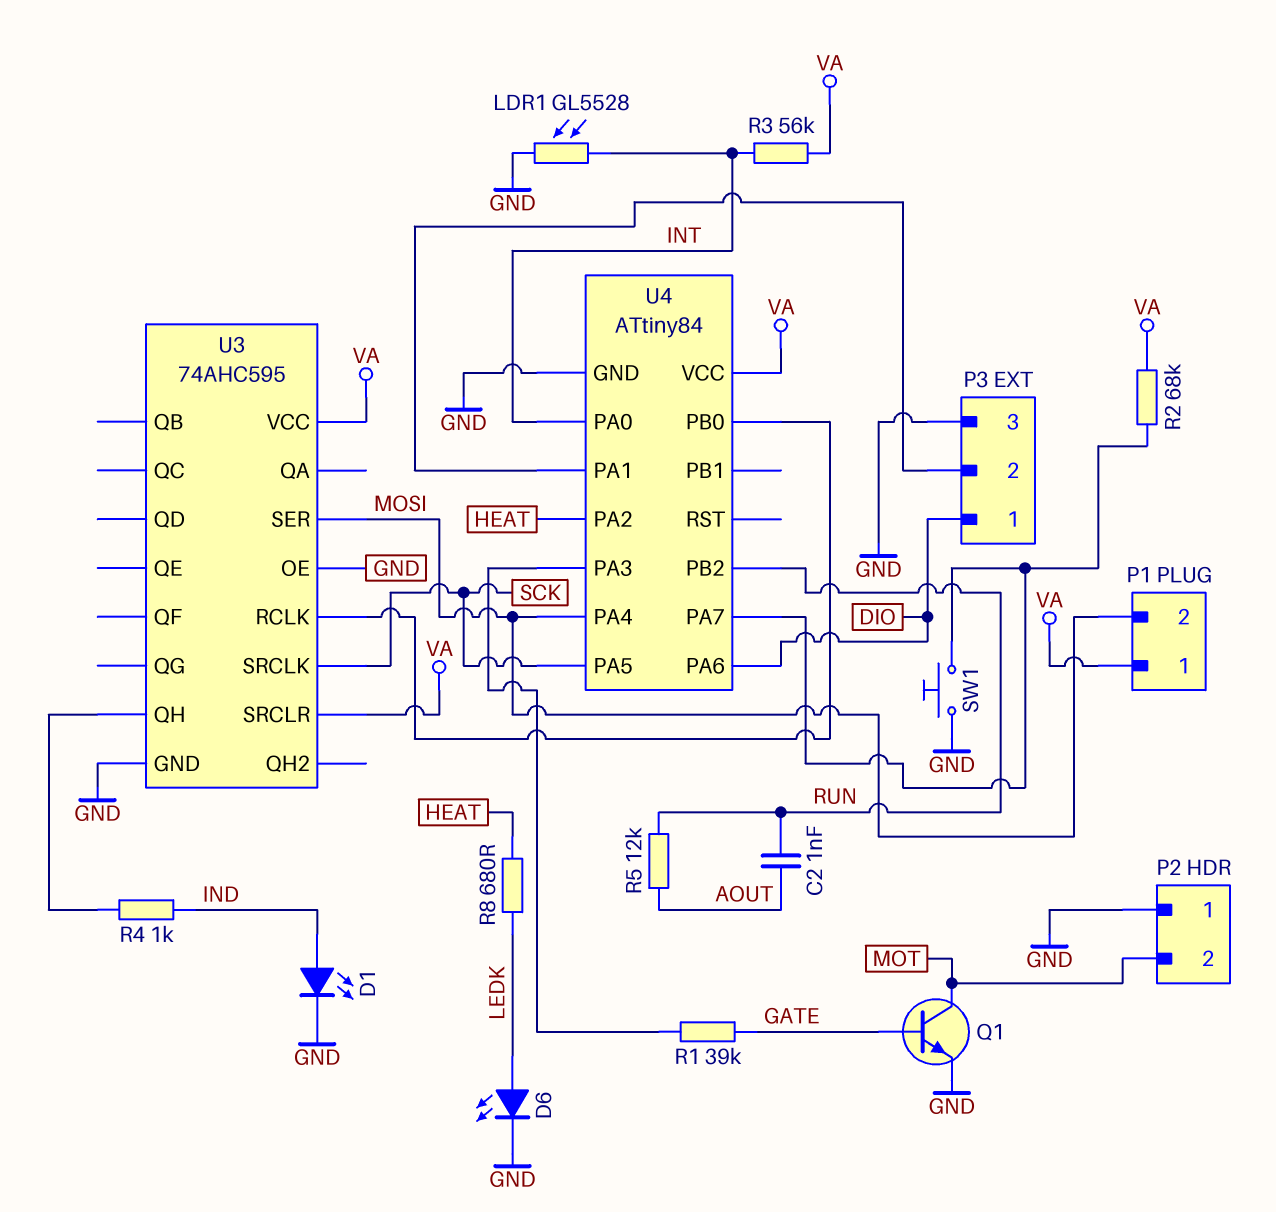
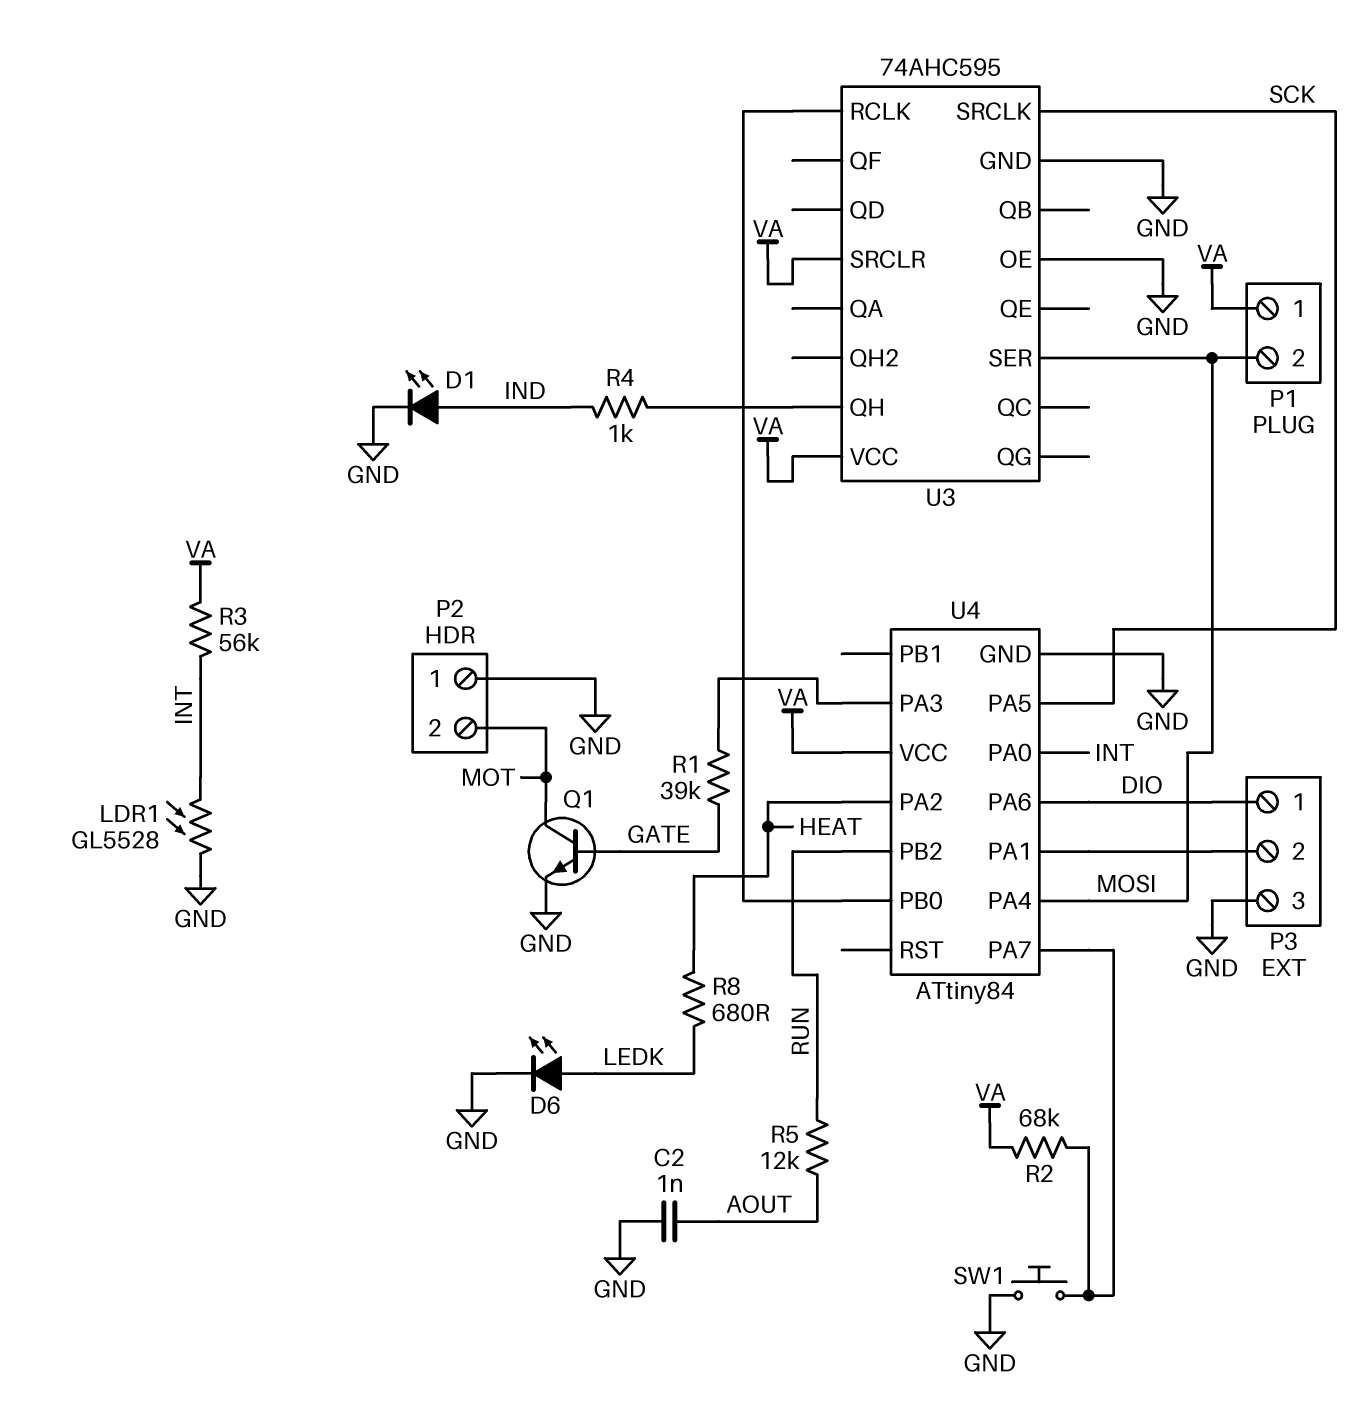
C2: 1nF (AOUT, RUN) -> 1nF (AOUT, GND)

